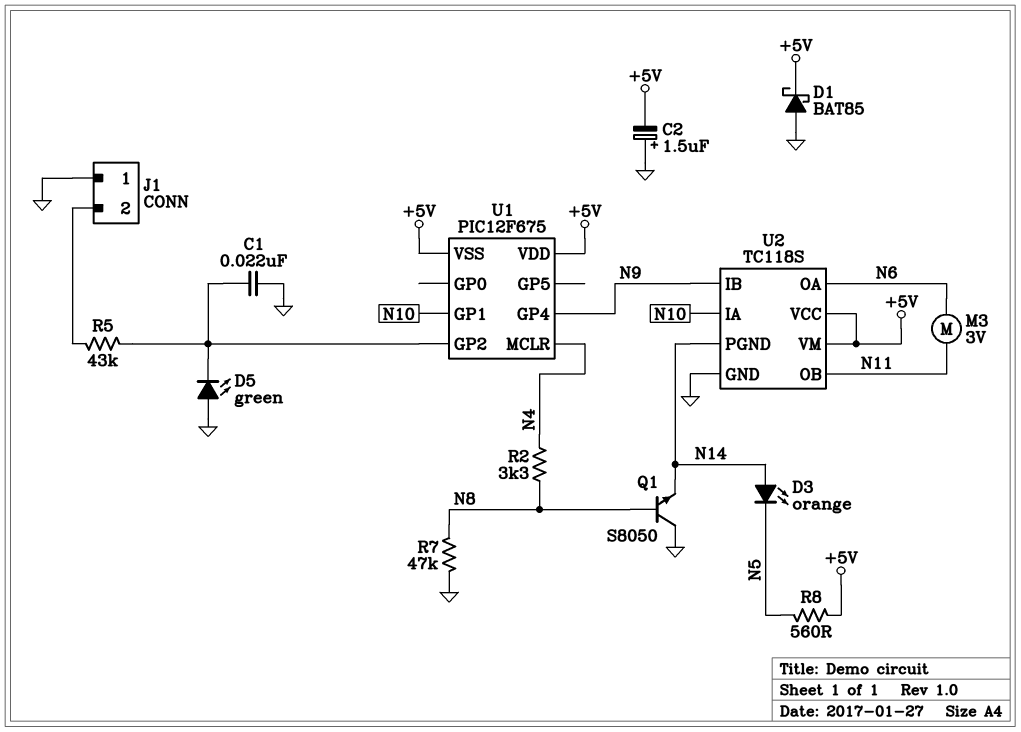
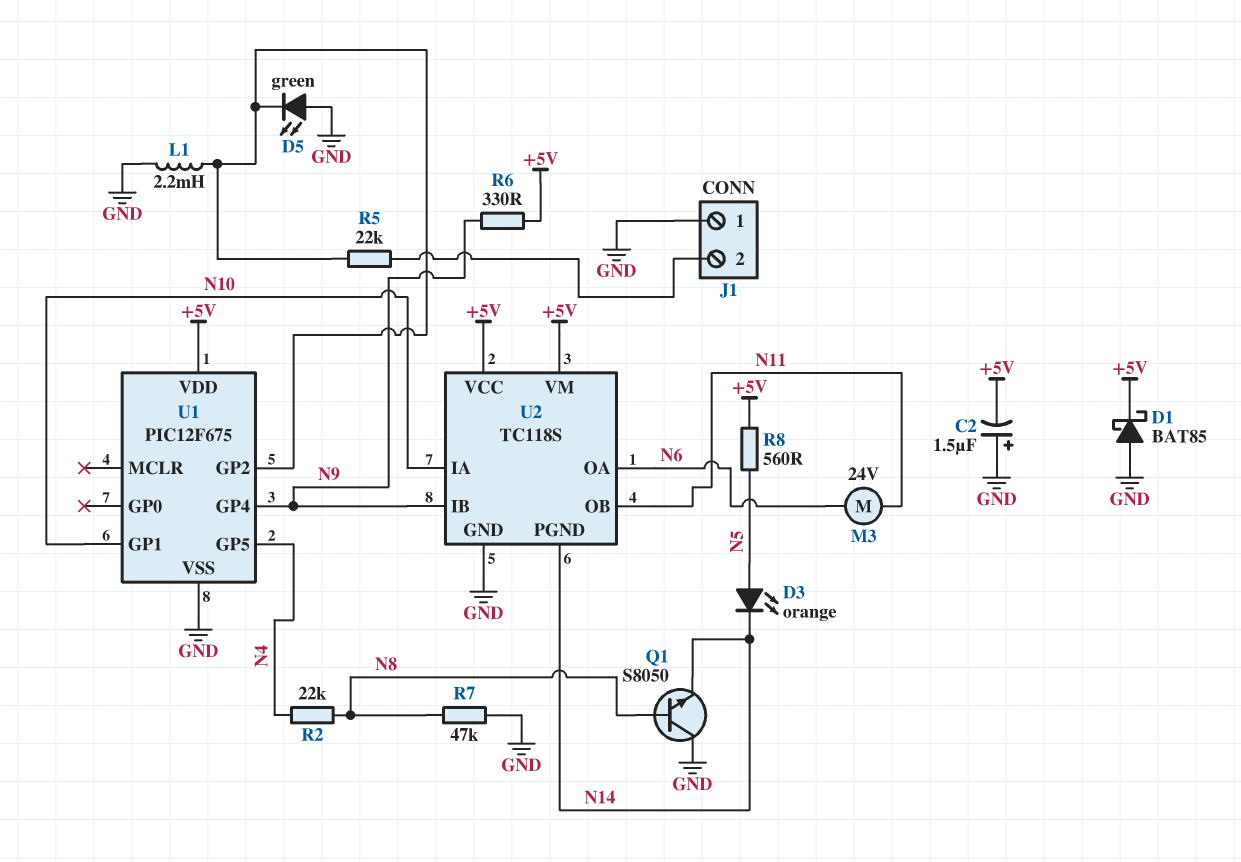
C1: 22nF (GND, U1/GP2) -> none
D3: LED orange (A N14, K N5) -> LED orange (A N5, K N14)
L1: none -> 2.2mH (GND, U1/GP2)
M3: motor 3V (N6, N11) -> motor 24V (N6, N11)
R2: 3.3k (N4, N8) -> 22k (N4, N8)
R5: 43k (J1/2, U1/GP2) -> 22k (J1/2, U1/GP2)
R6: none -> 330 (+5V, N9)
U1 pin GP5: none -> N4
U1 pin MCLR: N4 -> none
U1 pin VSS: +5V -> GND

